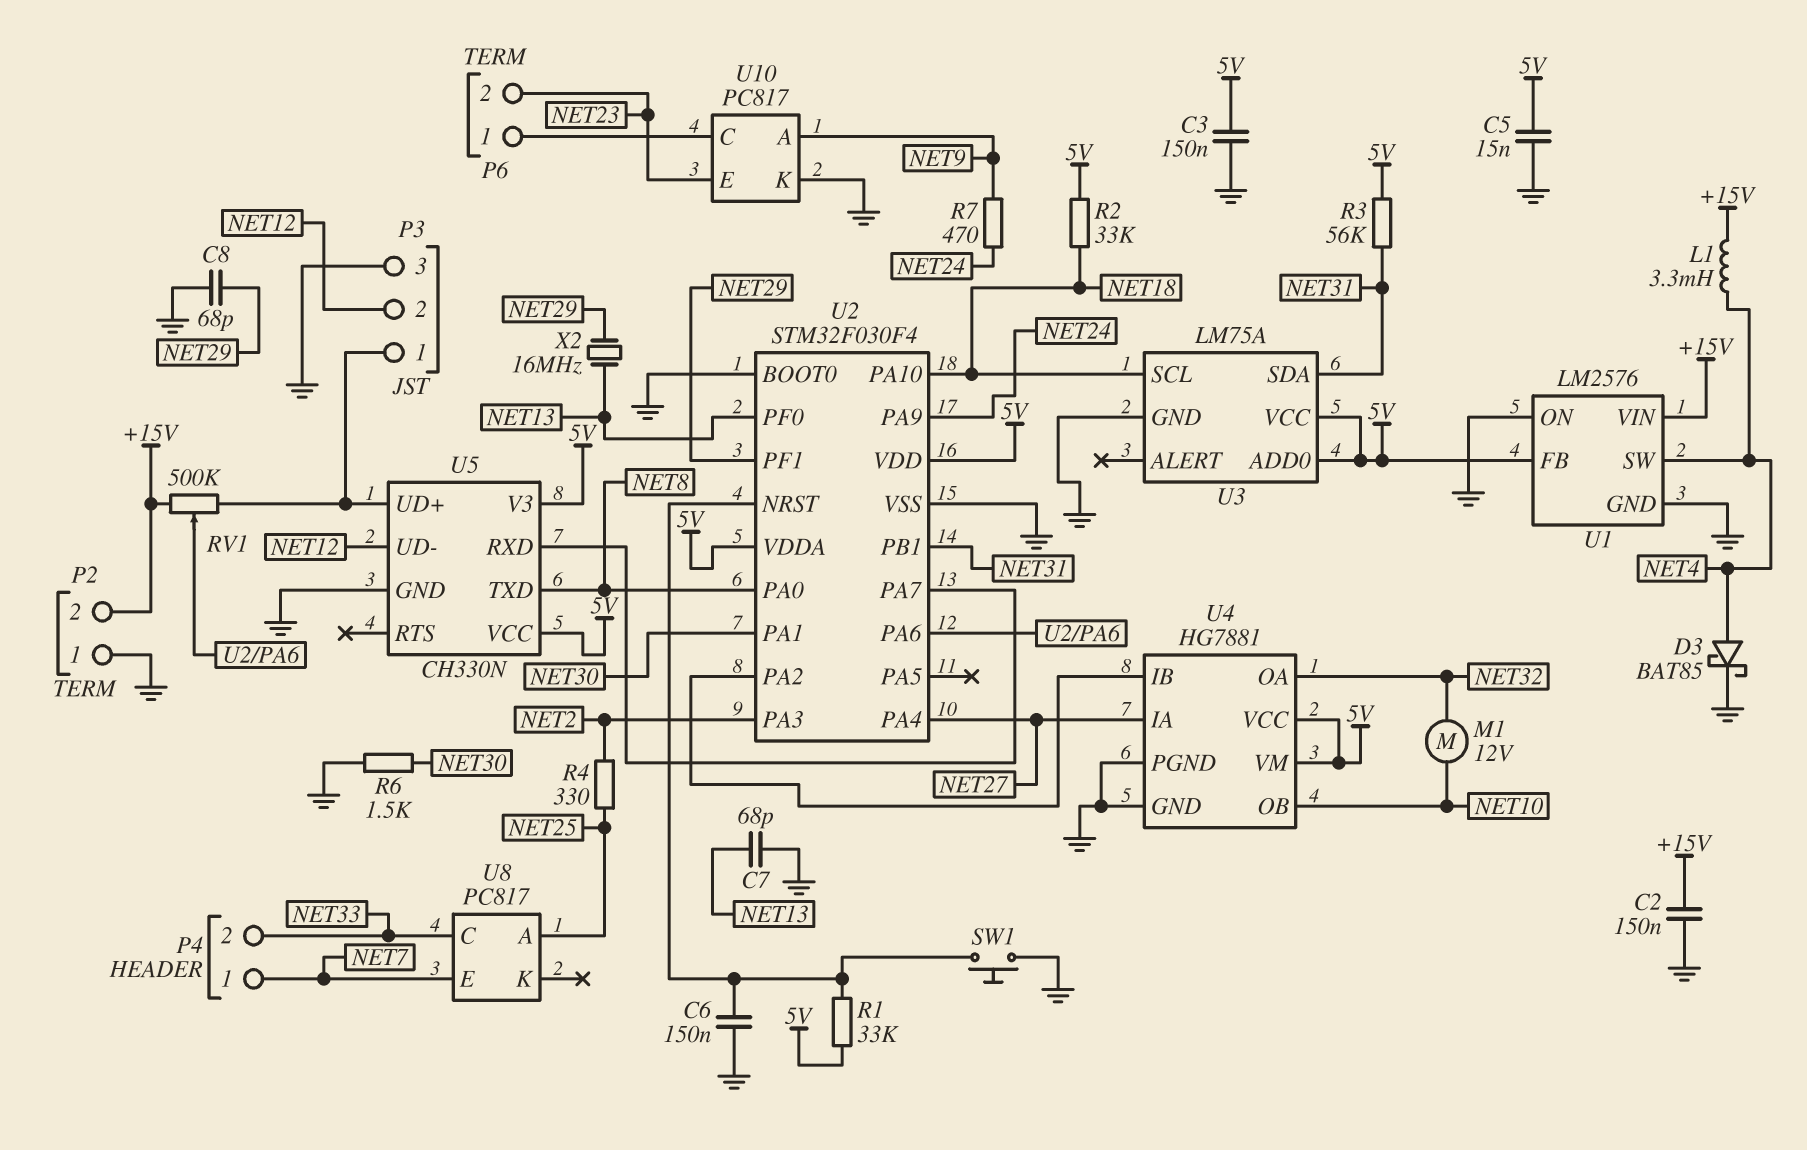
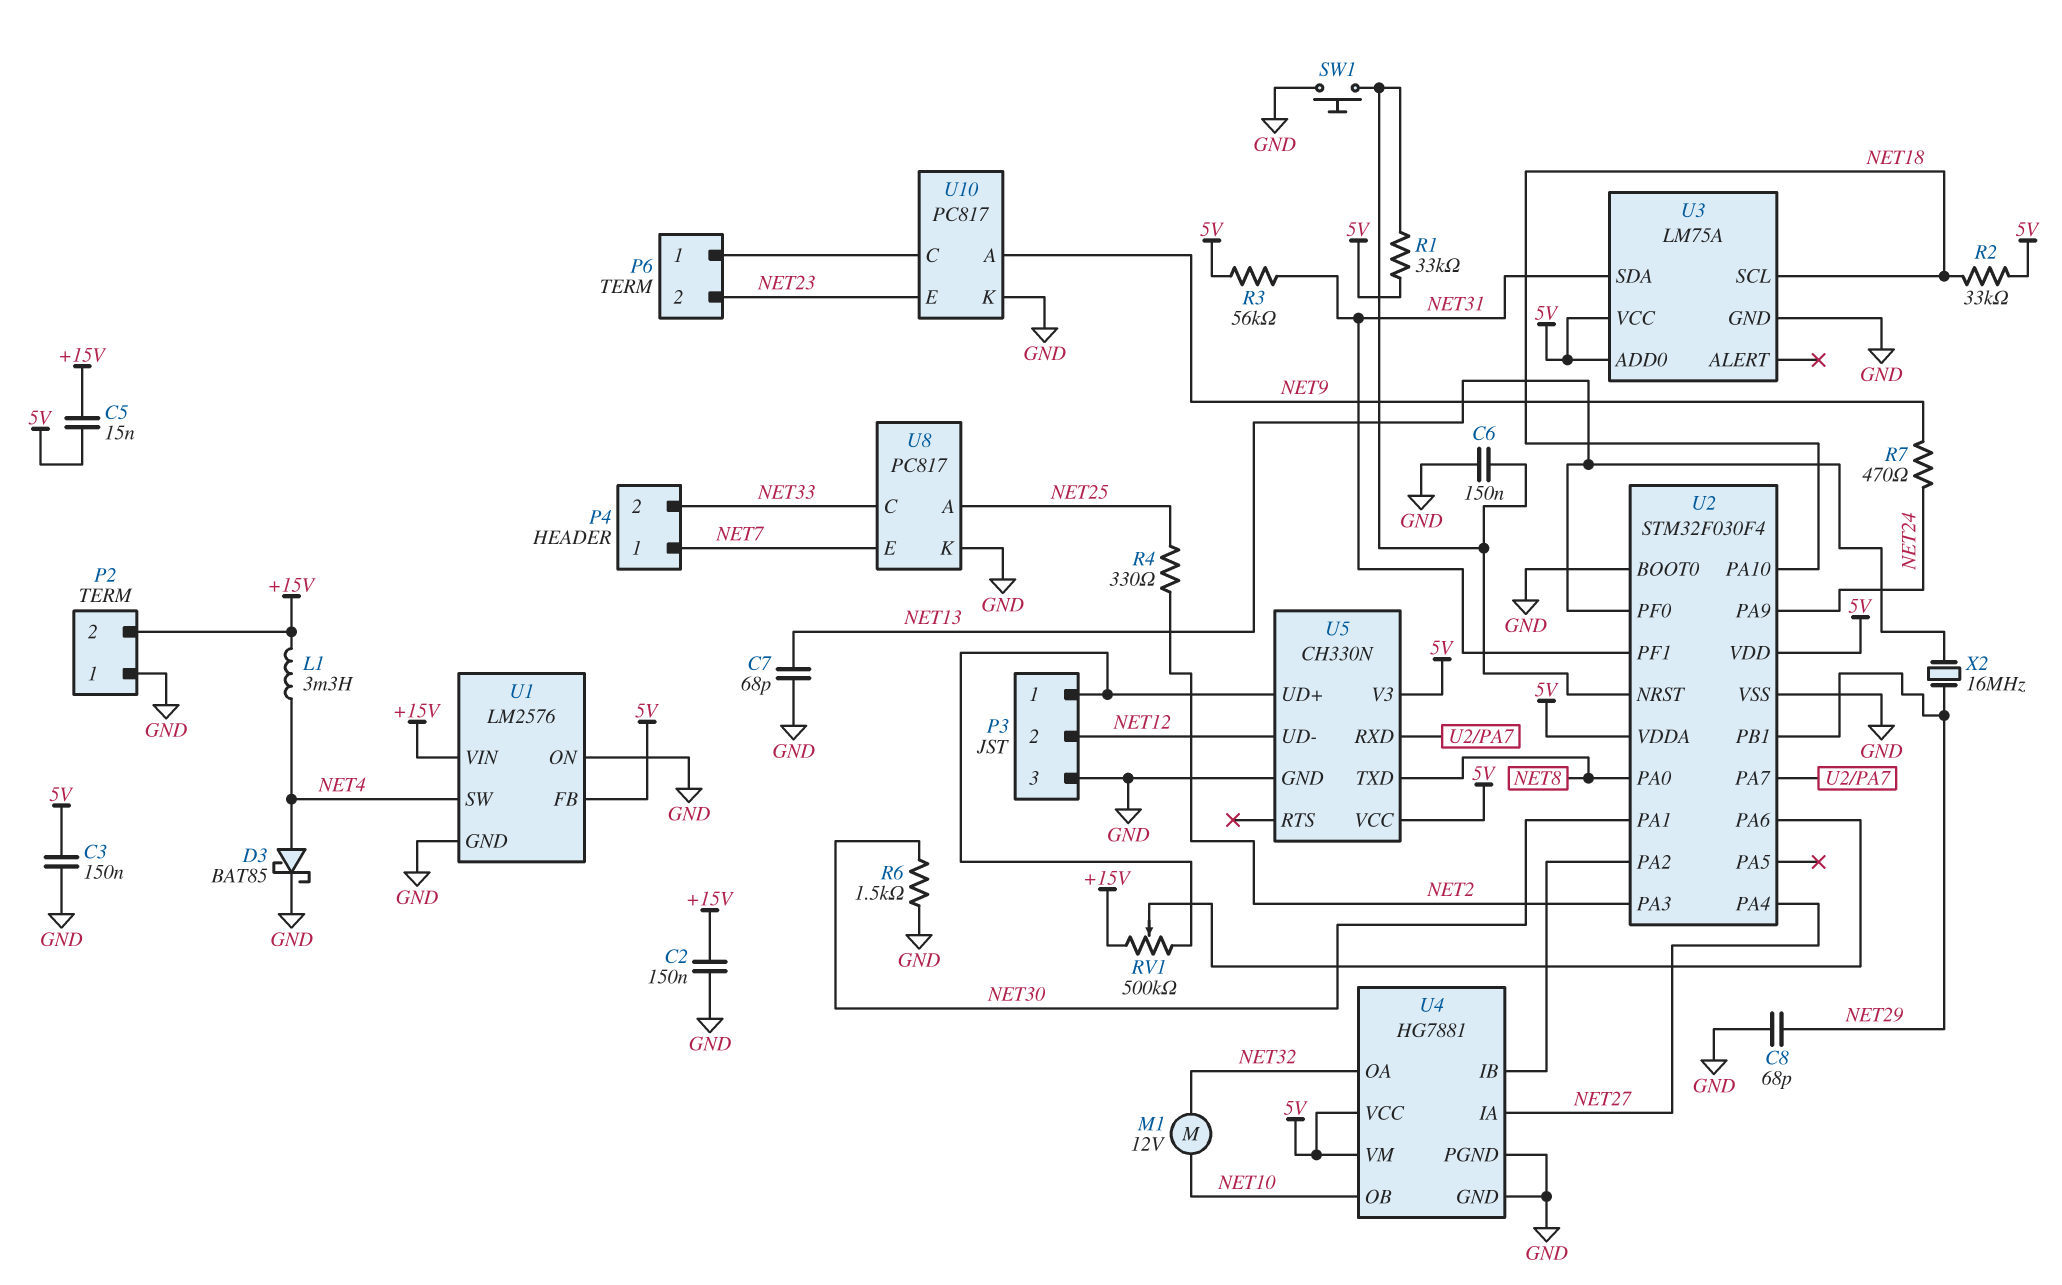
C5: 15nF (5V, GND) -> 15nF (+15V, 5V)
U2 pin PB1: NET31 -> NET29
U2 pin PF1: NET29 -> NET31
U8 pin K: none -> GND

